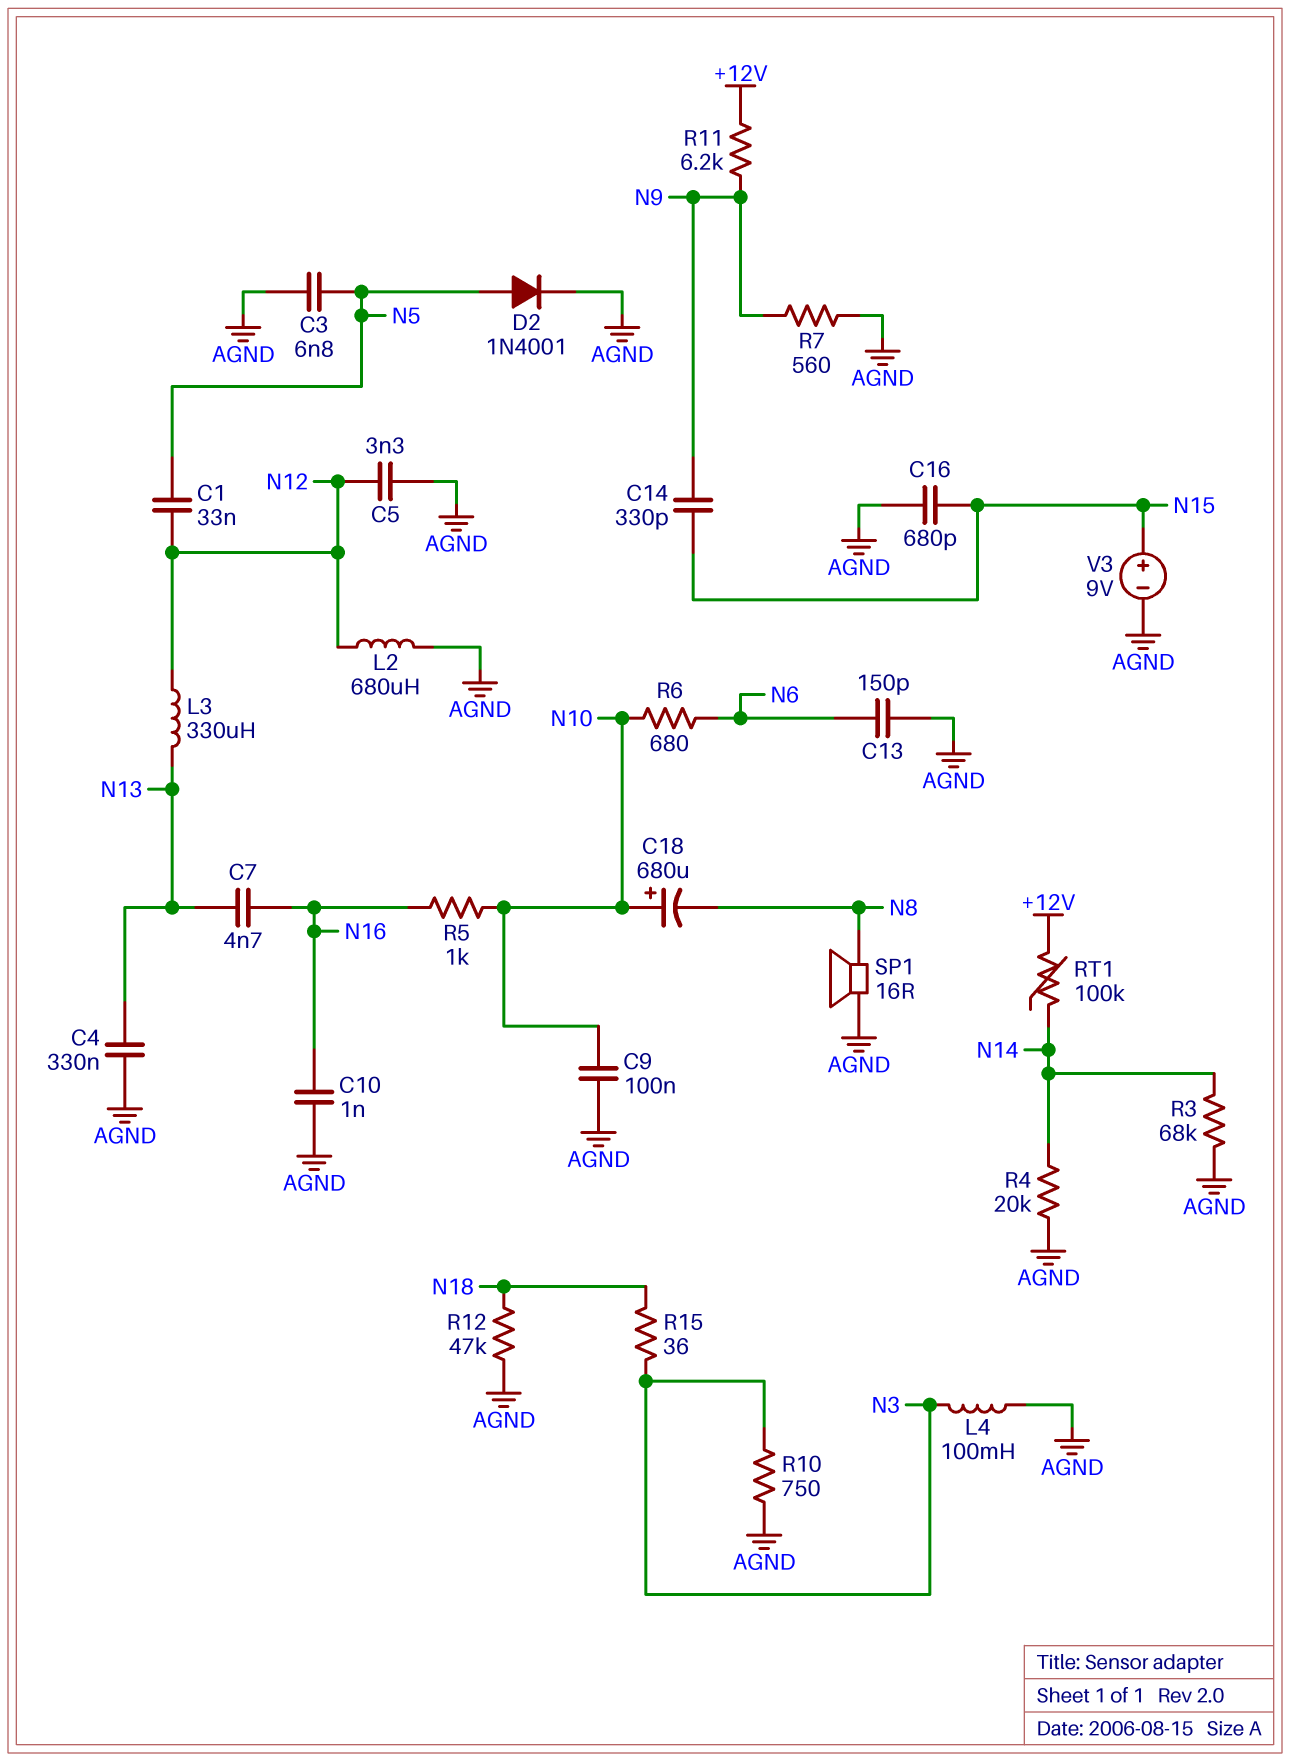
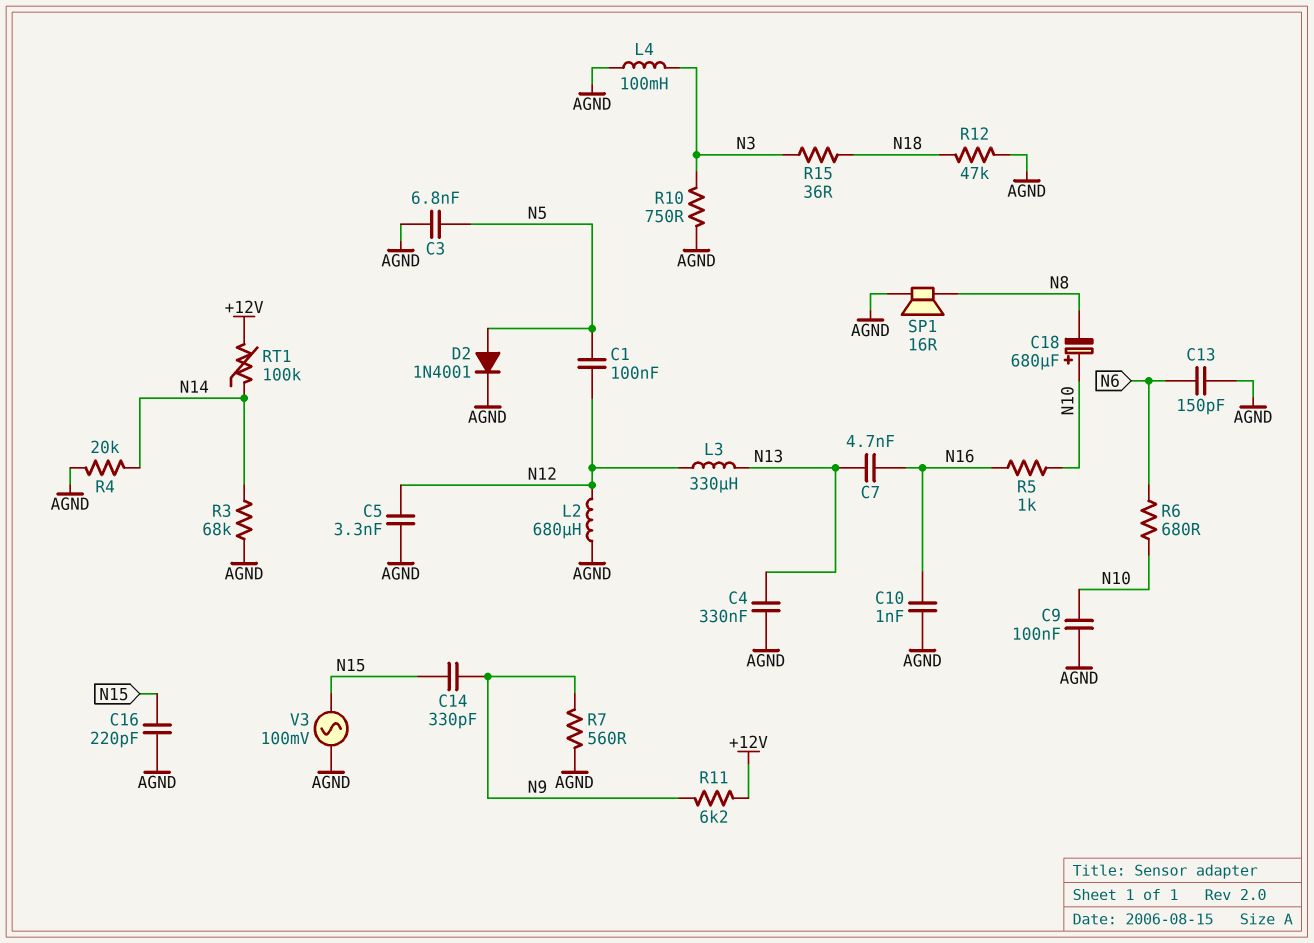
C1: 33nF (N5, N12) -> 100nF (N5, N12)
C16: 680pF (AGND, N15) -> 220pF (AGND, N15)
V3: 9V (plus N15, minus AGND) -> AC 100mV (AGND, N15)

